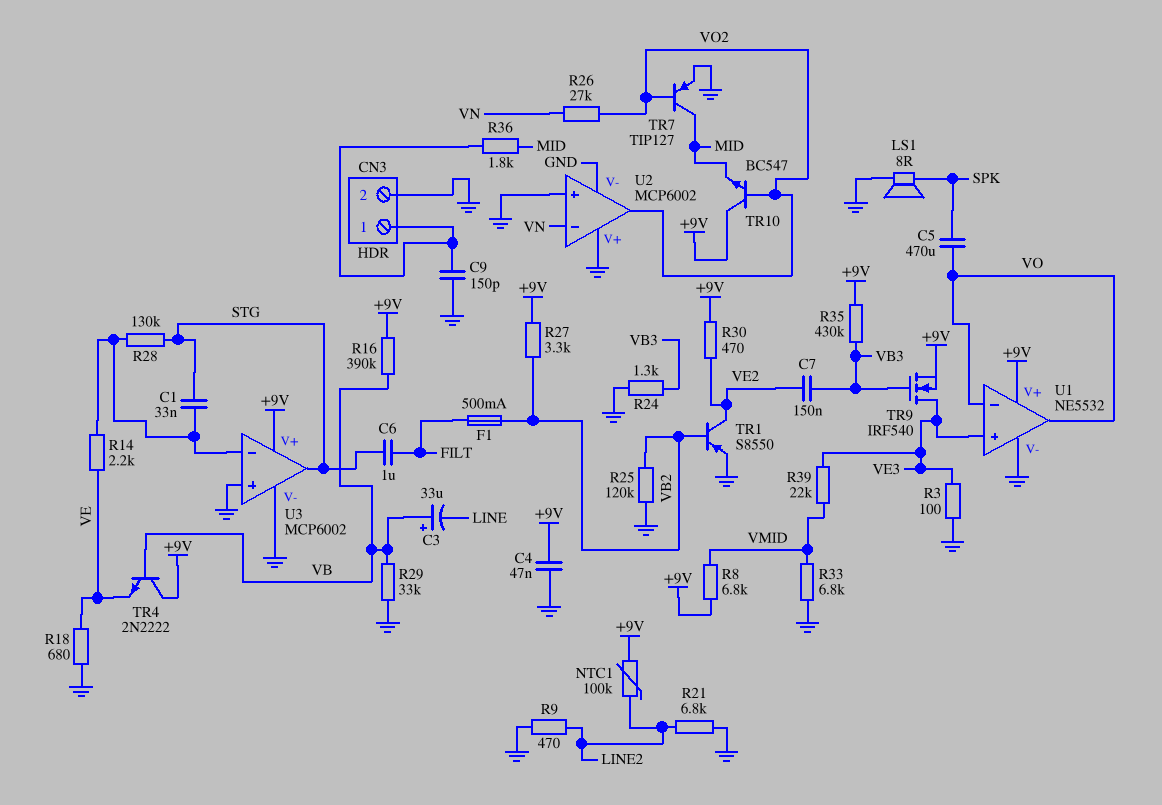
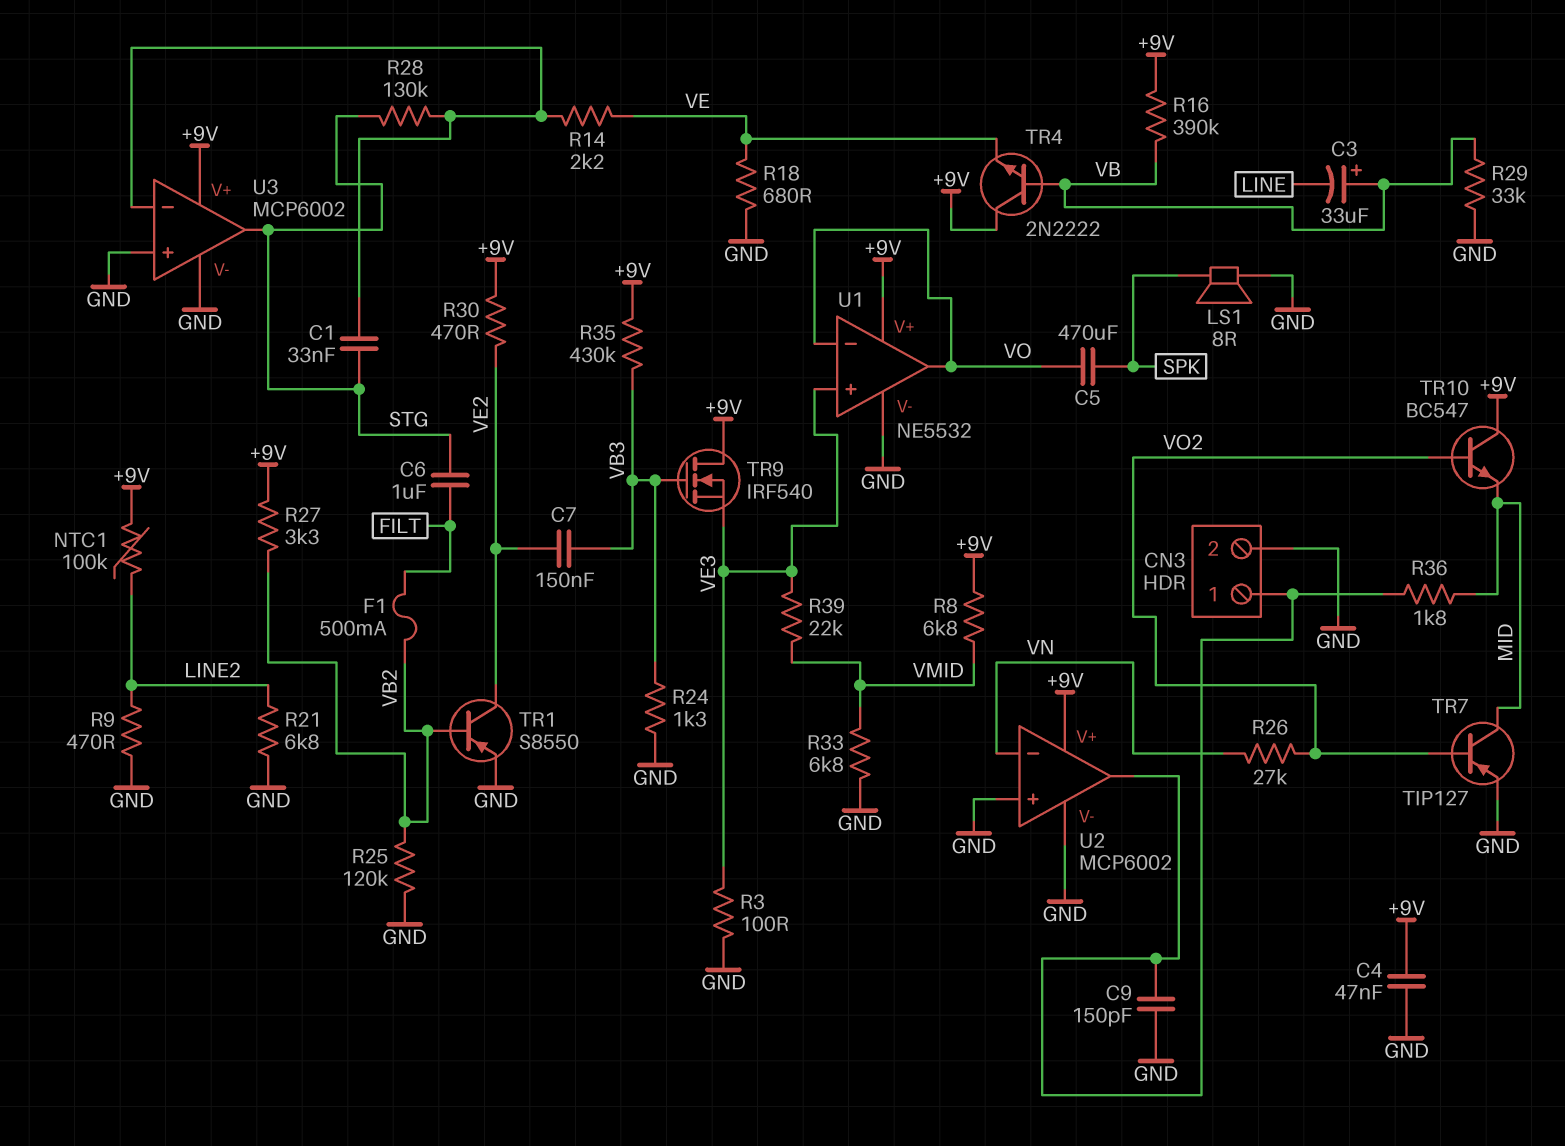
TR9: NMOS IRF540 (G VB3, D VE3, S +9V) -> NMOS IRF540 (G VB3, D +9V, S VE3)
U2 pin V+: GND -> +9V
U2 pin out: VO2 -> CN3/1

